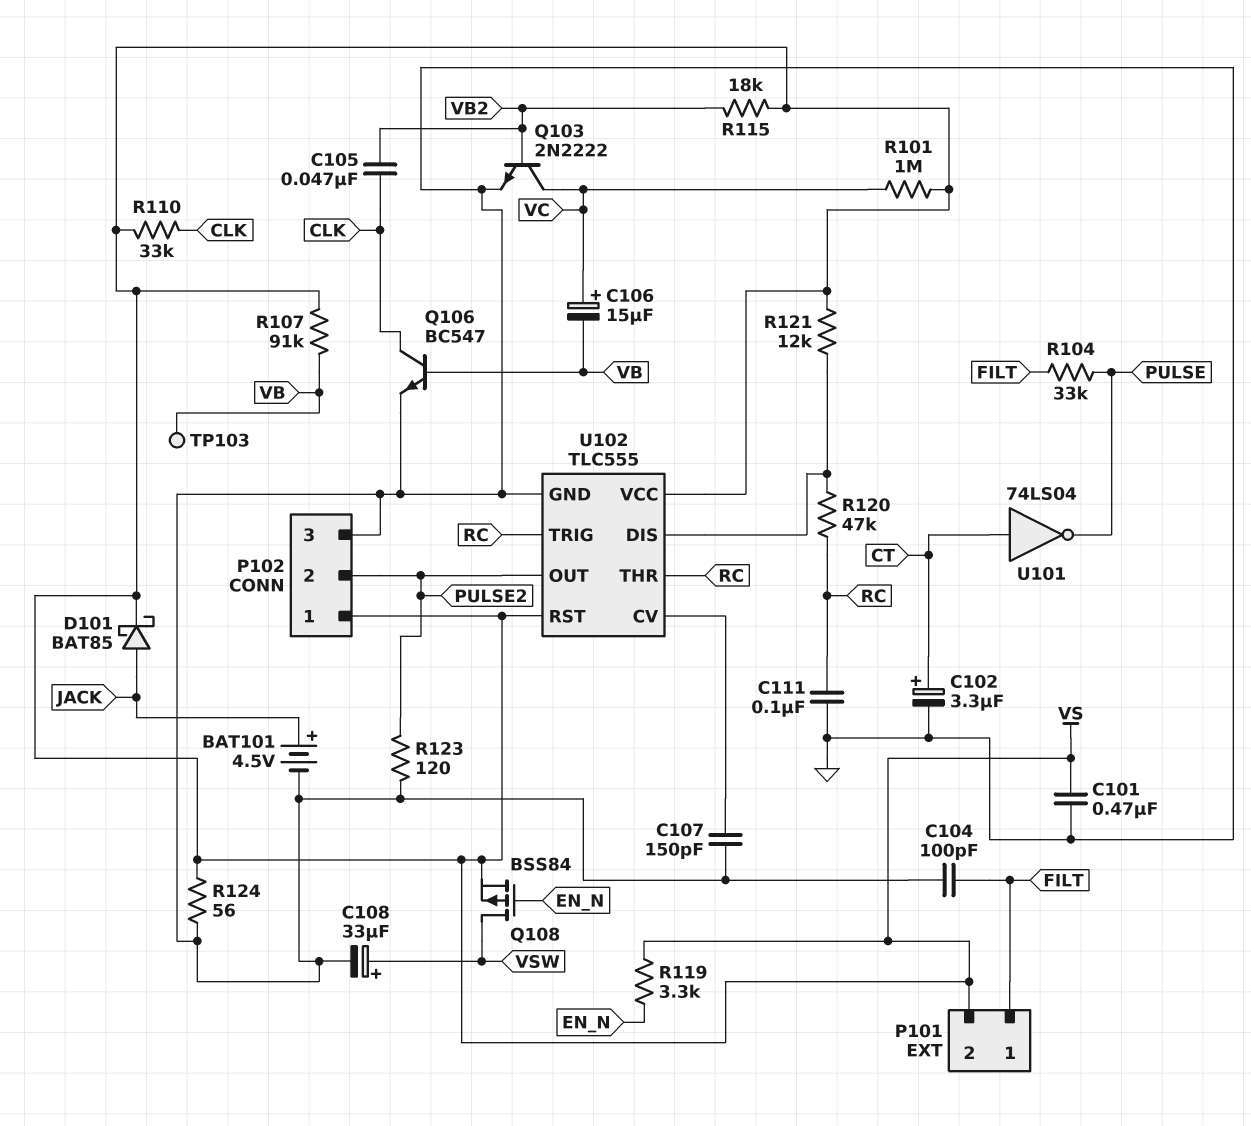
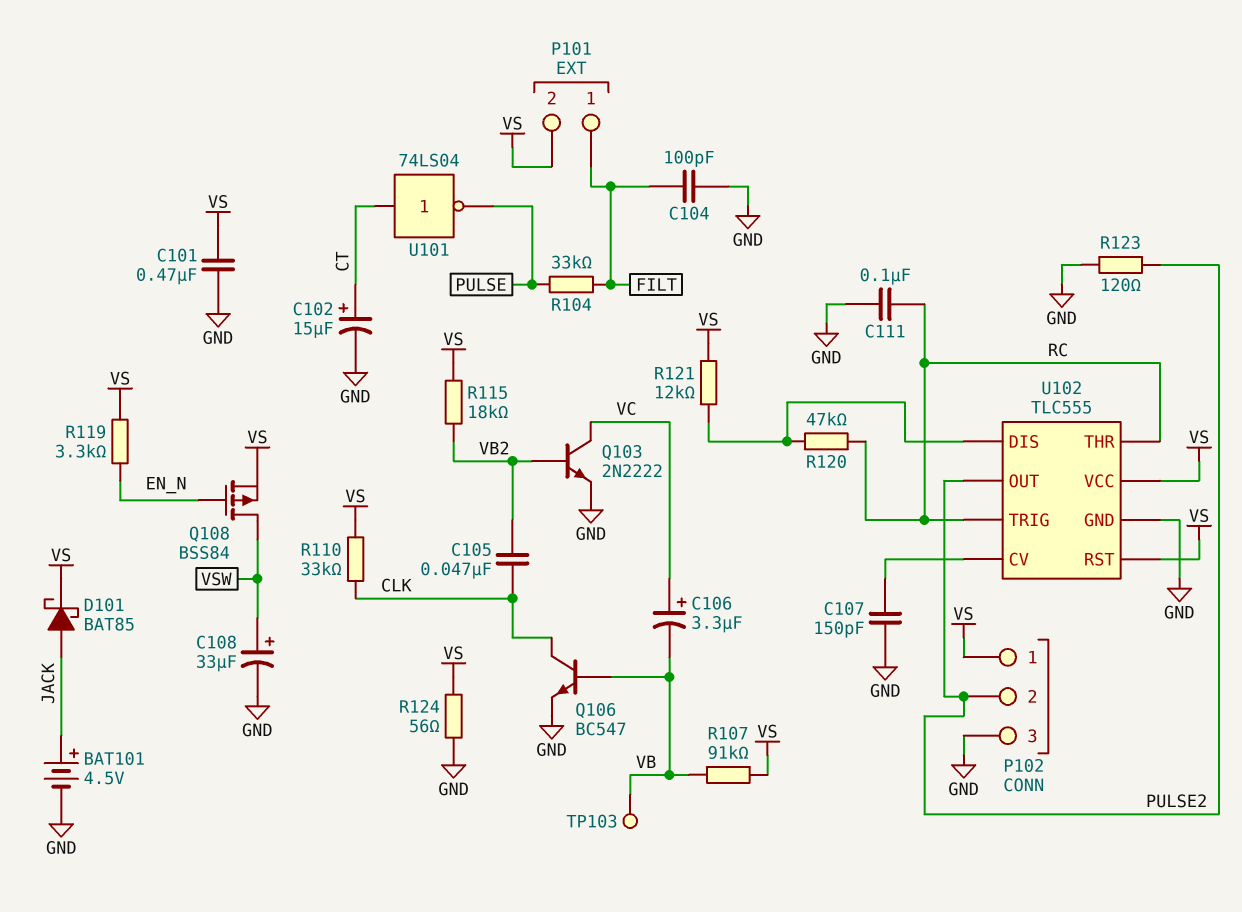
C102: 3.3uF (plus CT, minus GND) -> 15uF (plus CT, minus GND)
C106: 15uF (plus VC, minus VB) -> 3.3uF (plus VC, minus VB)
R101: 1M (VC, VS) -> none

